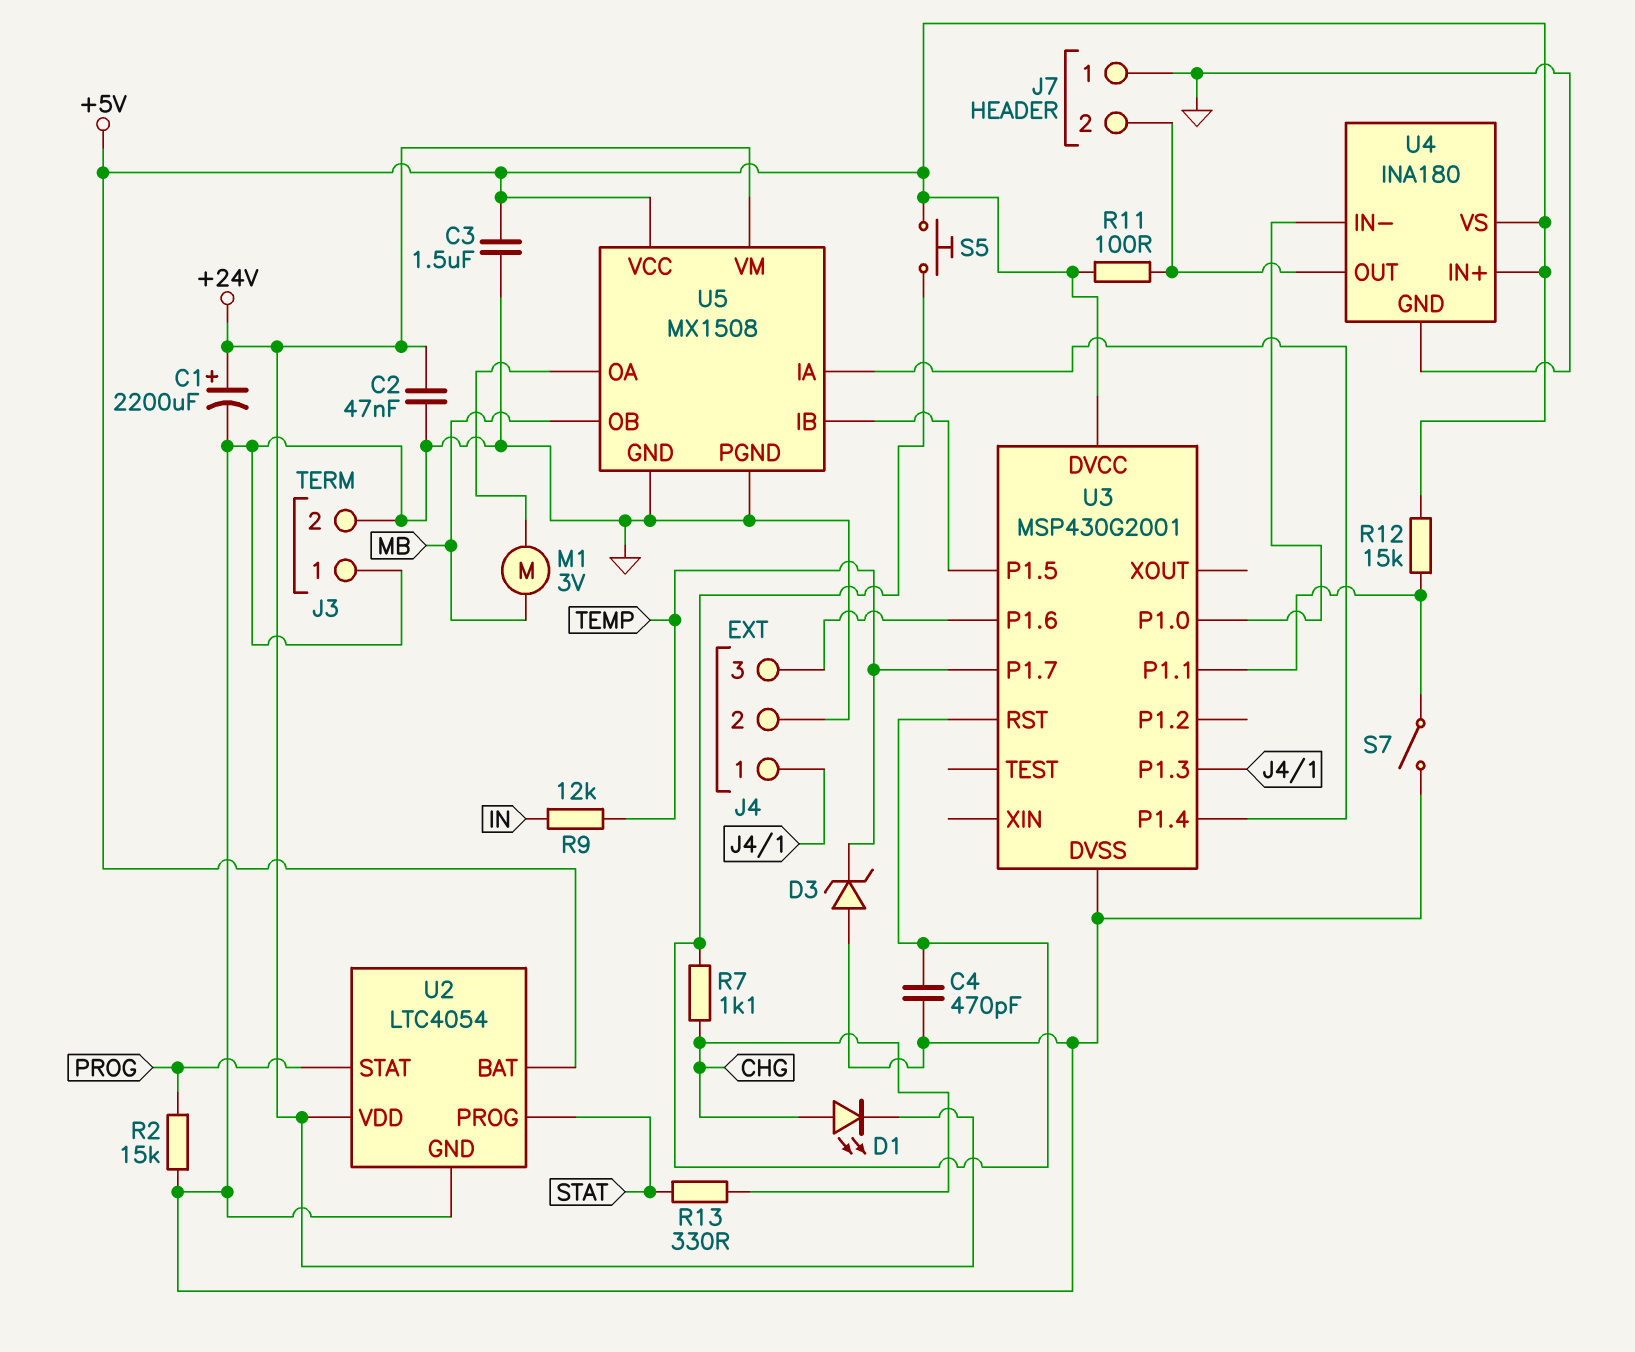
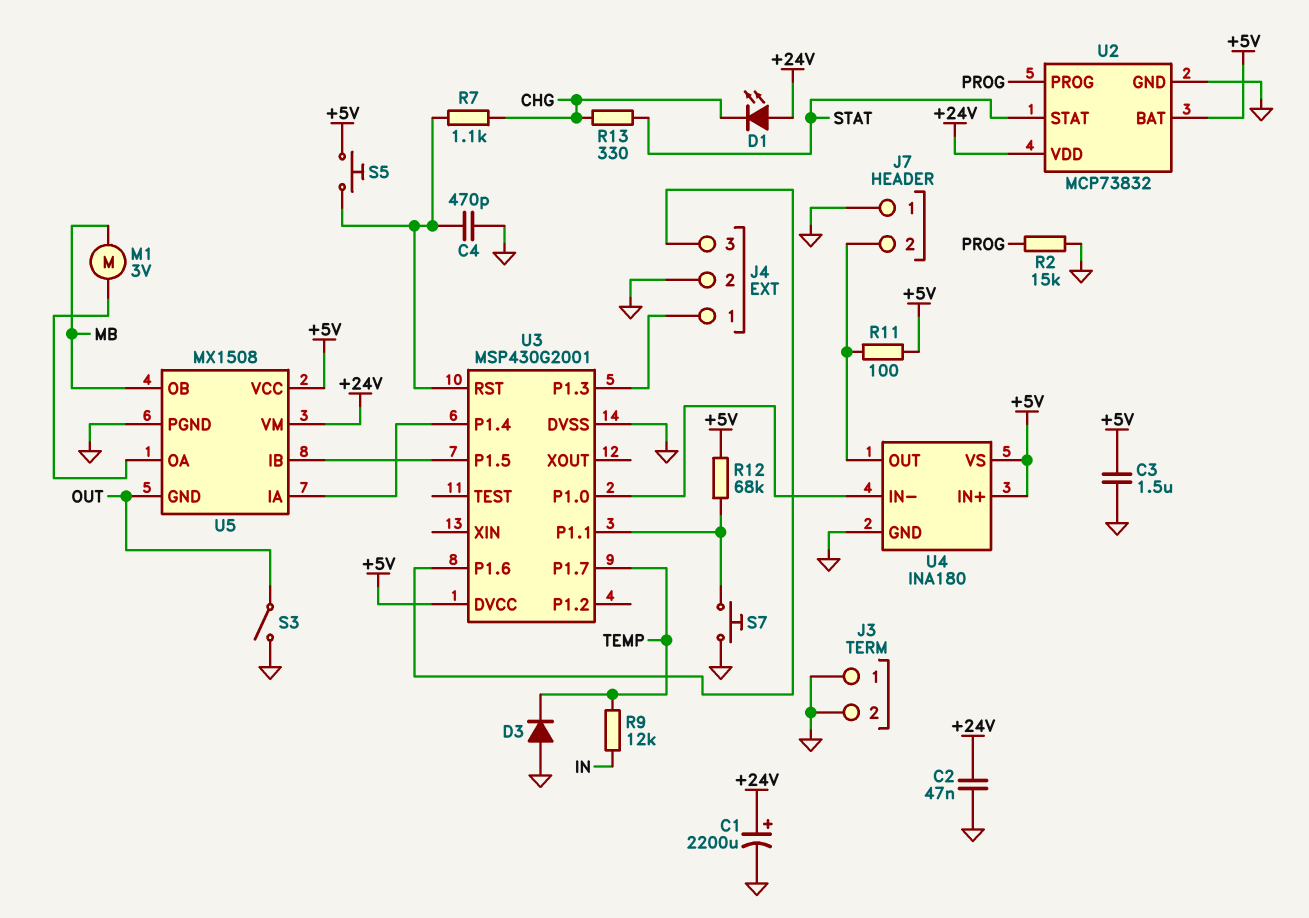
D1: LED (A CHG, K +24V) -> LED (A +24V, K CHG)
D3: zener (A GND, K TEMP) -> diode (A GND, K TEMP)
R12: 15k (+5V, U3/P1.1) -> 68k (+5V, U3/P1.1)
S3: none -> switch (GND, OUT)
S7: switch (GND, U3/P1.1) -> button (GND, U3/P1.1)
U2: LTC4054 -> MCP73832
U2 pin PROG: STAT -> PROG
U2 pin STAT: PROG -> STAT
U5 pin GND: GND -> OUT

